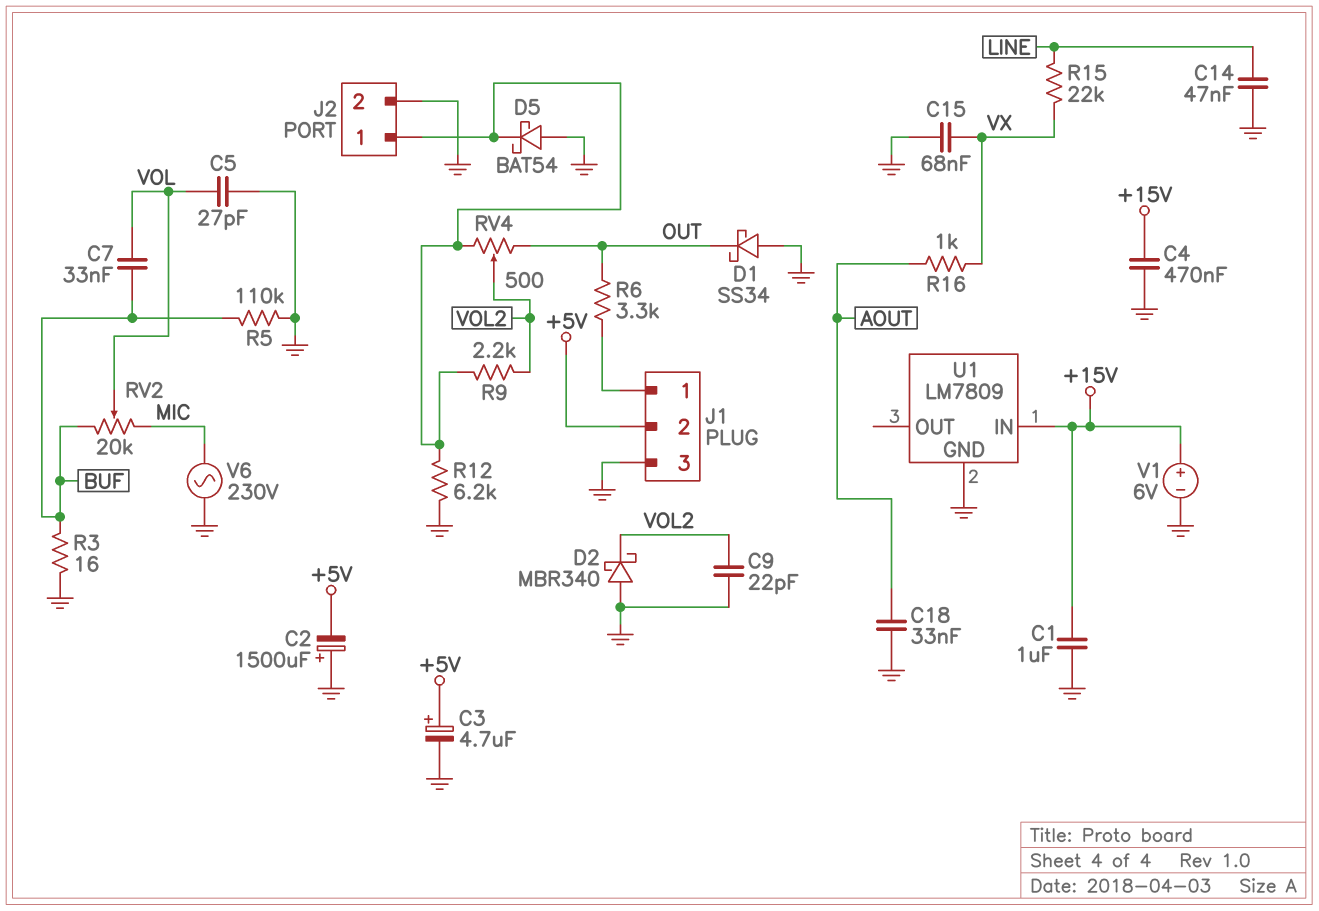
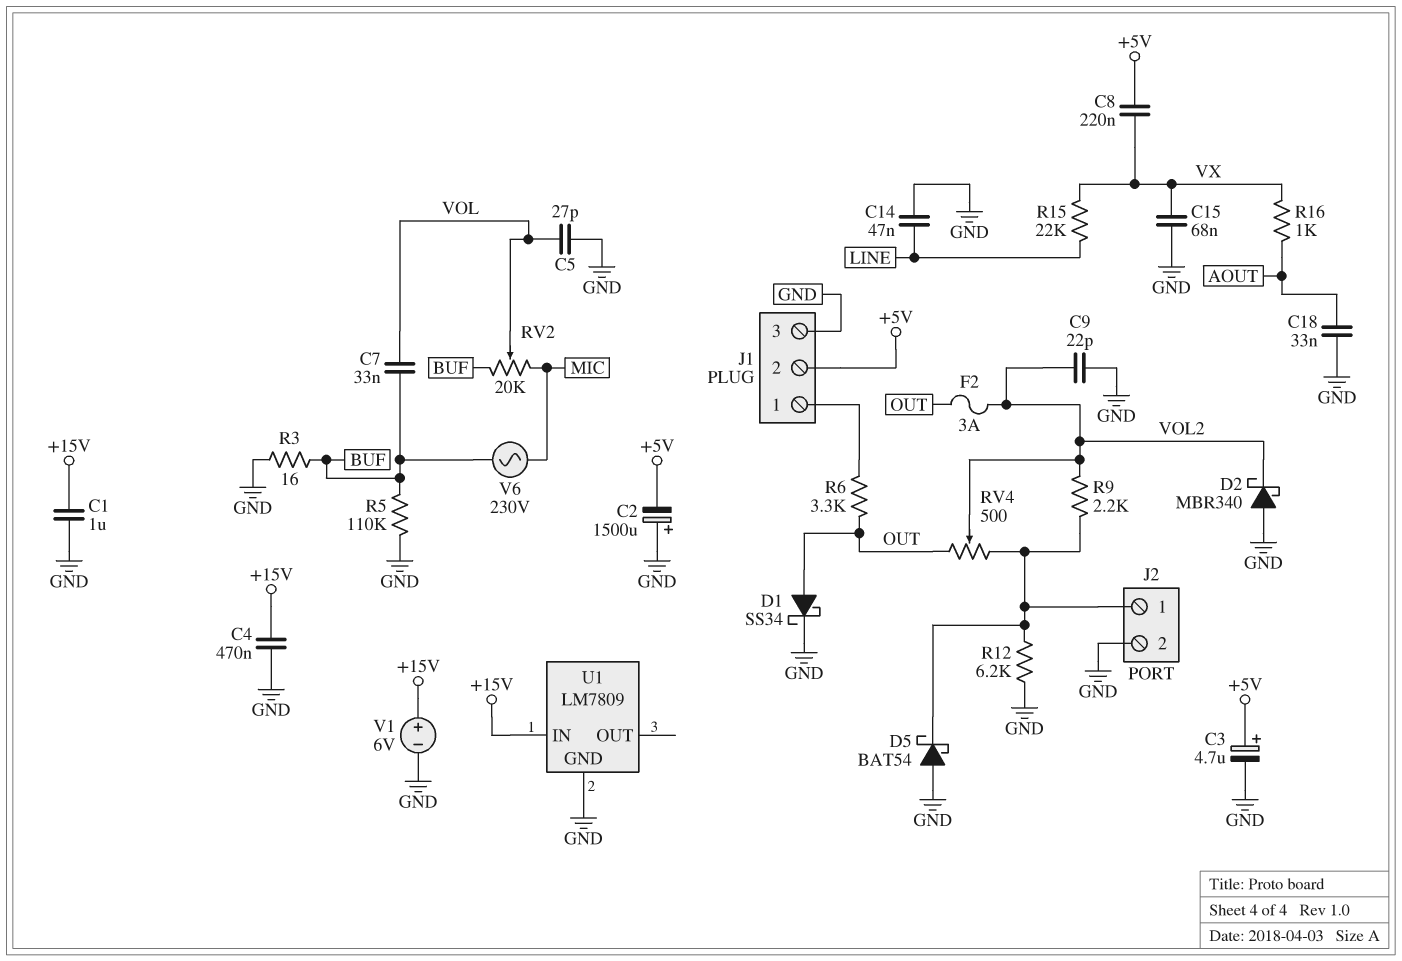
C8: none -> 220nF (+5V, VX)
D1: schottky SS34 (A GND, K OUT) -> schottky SS34 (A OUT, K GND)
F2: none -> 3A (OUT, VOL2)
V6: AC 230V (GND, MIC) -> AC 230V (BUF, MIC)

